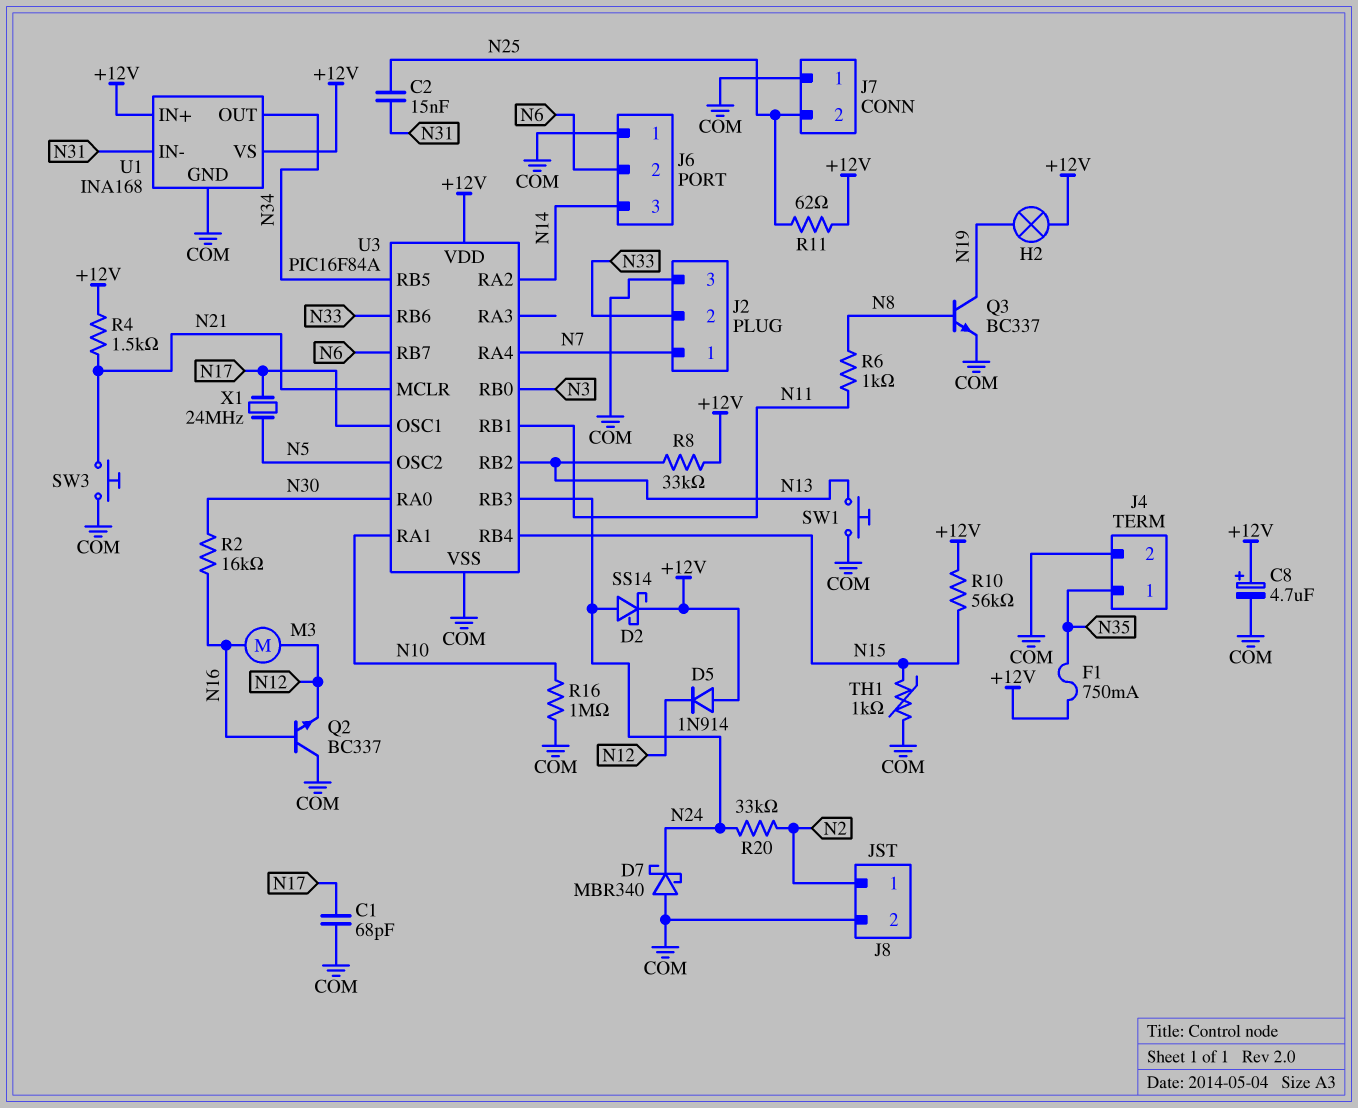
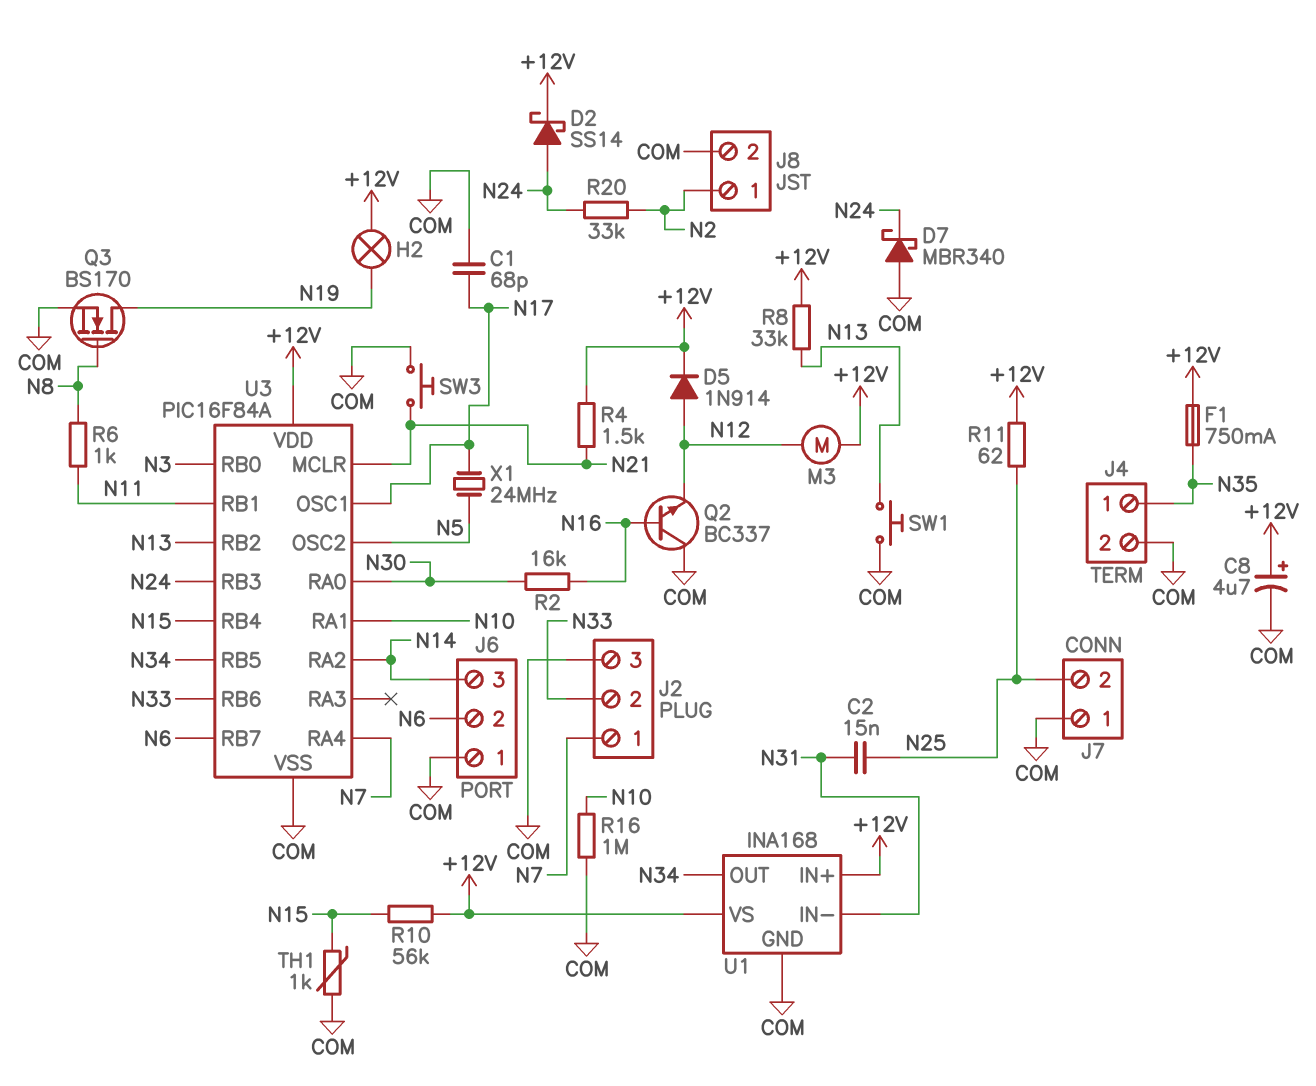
D5: diode 1N914 (A +12V, K N12) -> diode 1N914 (A N12, K +12V)
M3: motor (N12, N16) -> motor (+12V, N12)
Q3: NPN BC337 (B N8, C N19, E COM) -> NMOS BS170 (G N8, D N19, S COM)

